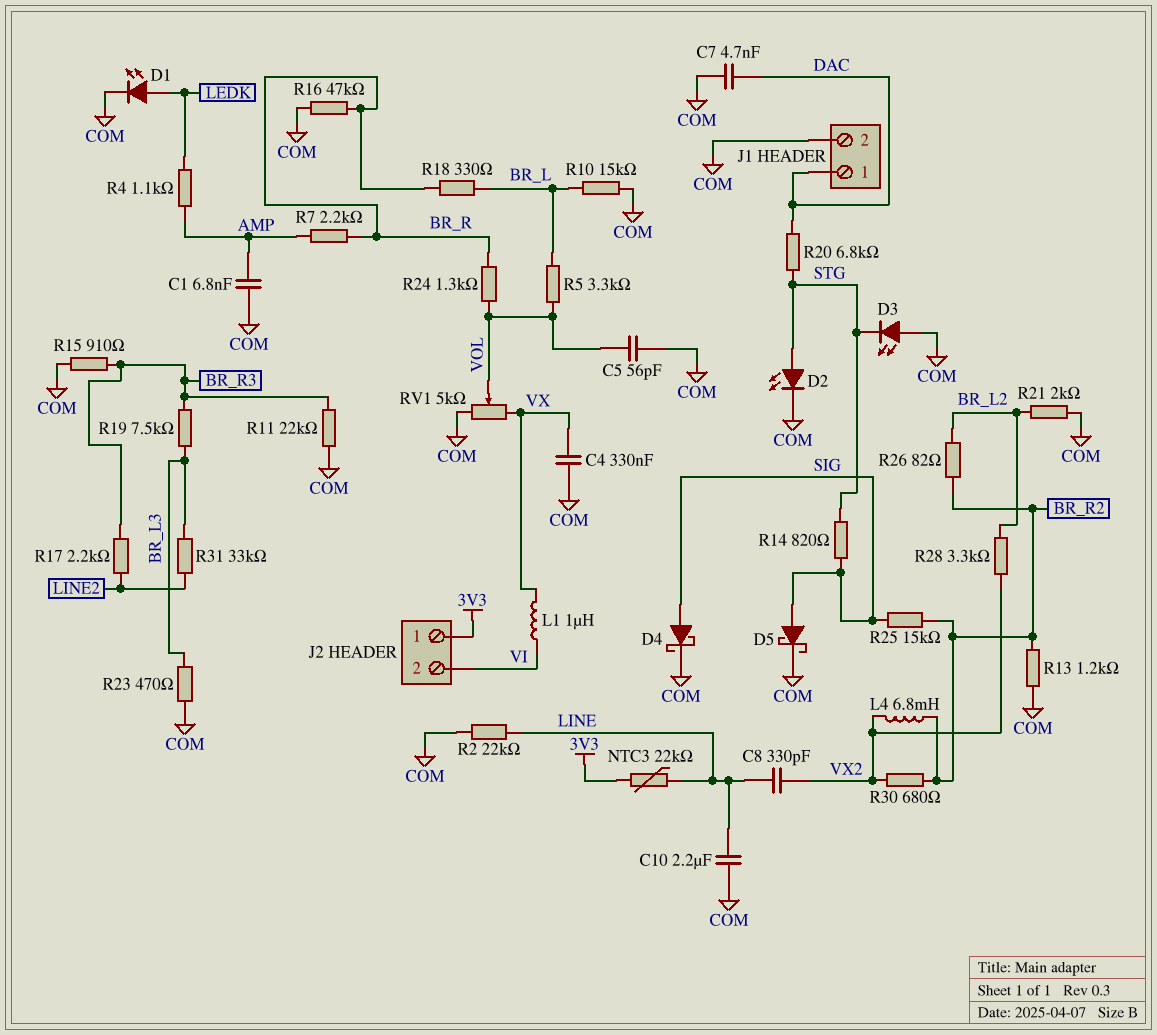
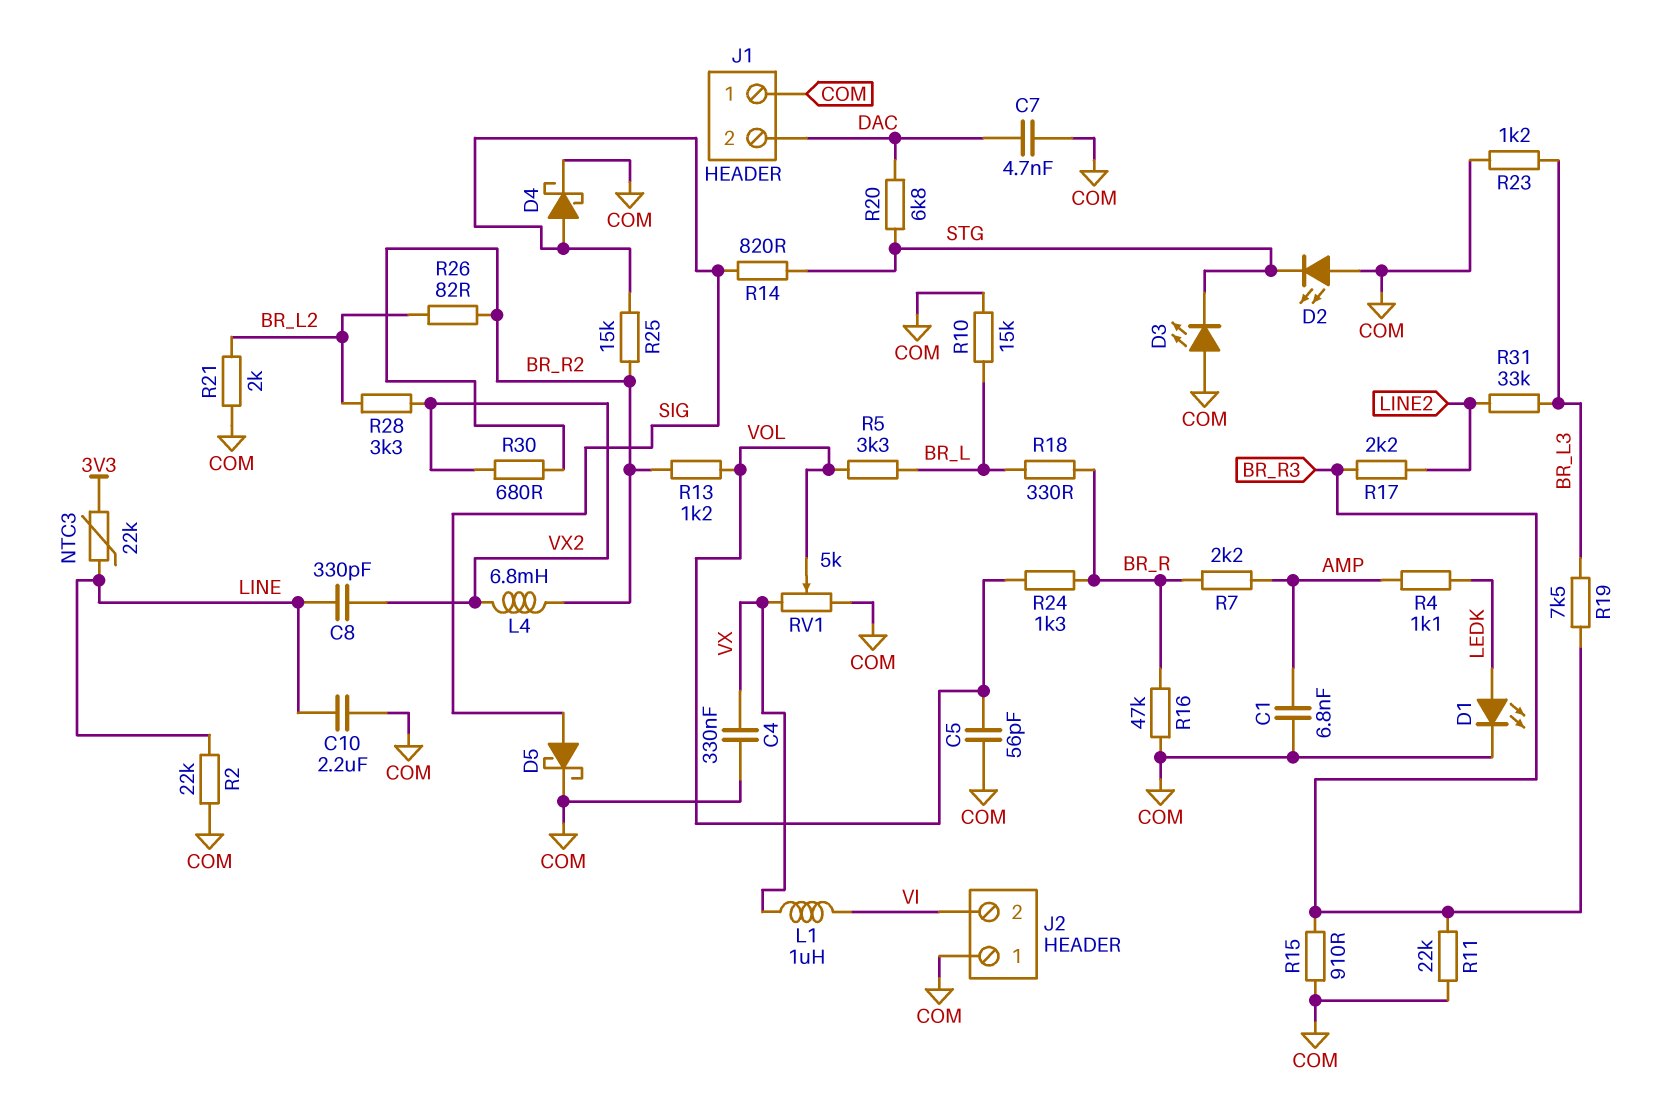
D2: LED (A STG, K COM) -> LED (A COM, K STG)
J1 pin 1: DAC -> COM
J1 pin 2: COM -> DAC
J2 pin 1: 3V3 -> COM
R13: 1.2k (BR_R2, COM) -> 1.2k (BR_R2, VOL)
R23: 470 (BR_L3, COM) -> 1.2k (BR_L3, COM)

